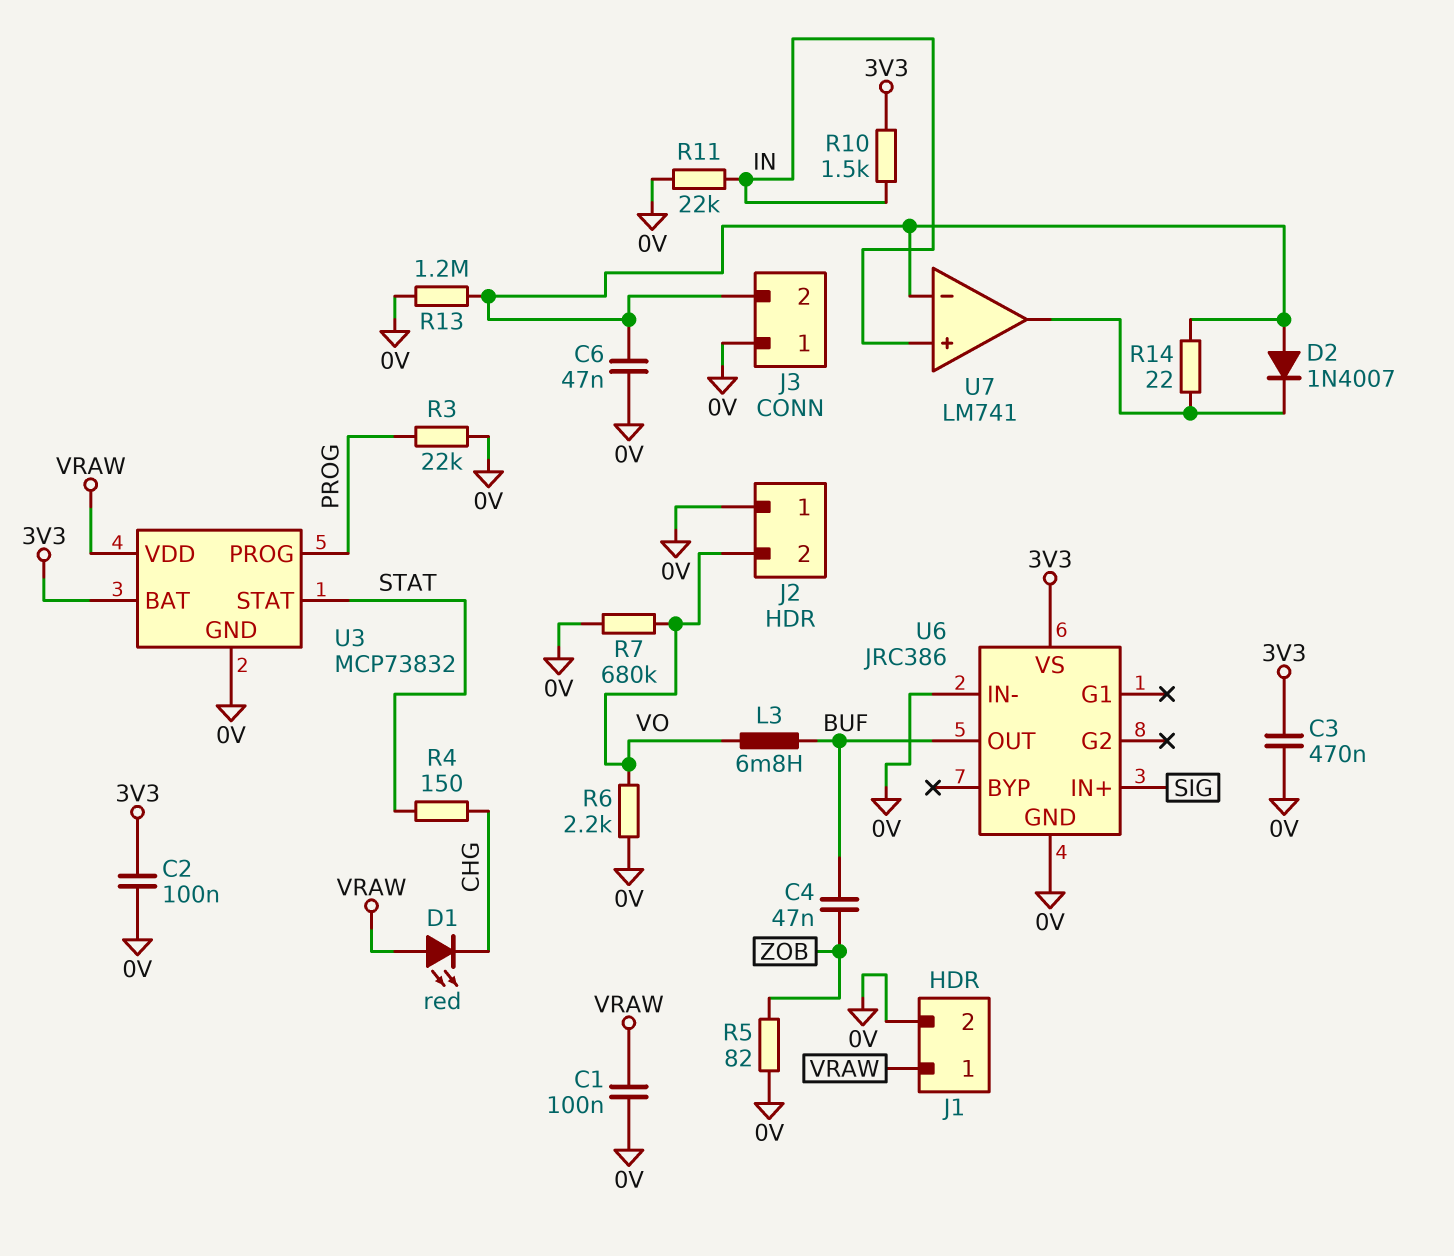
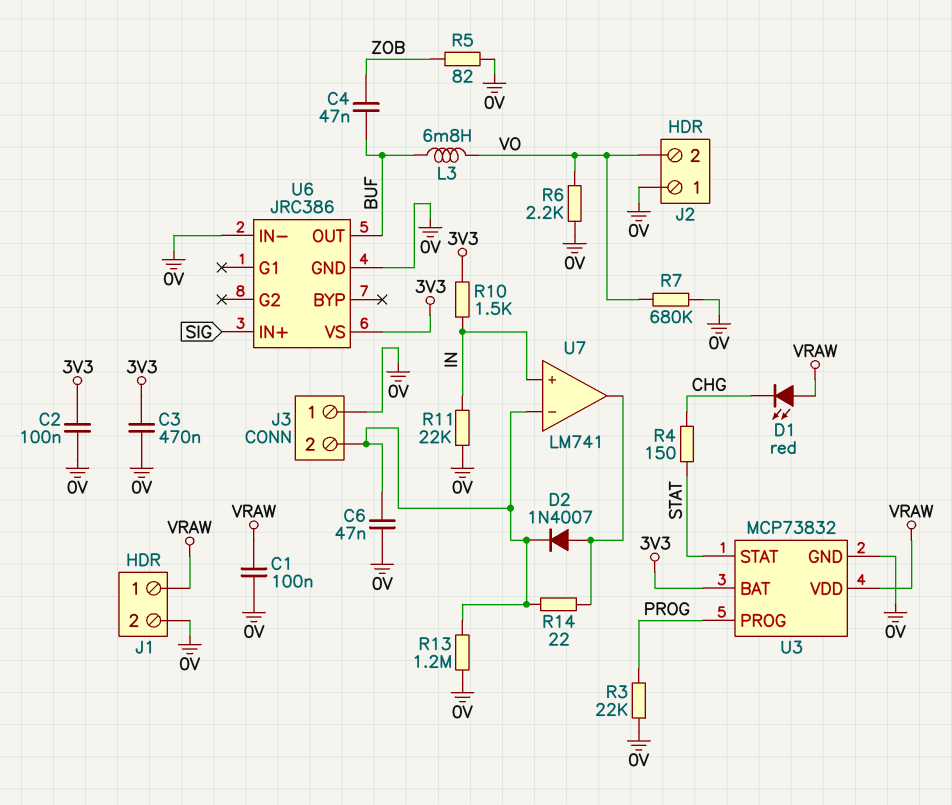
D2: diode 1N4007 (A J3/2, K U7/out) -> diode 1N4007 (A U7/out, K J3/2)

